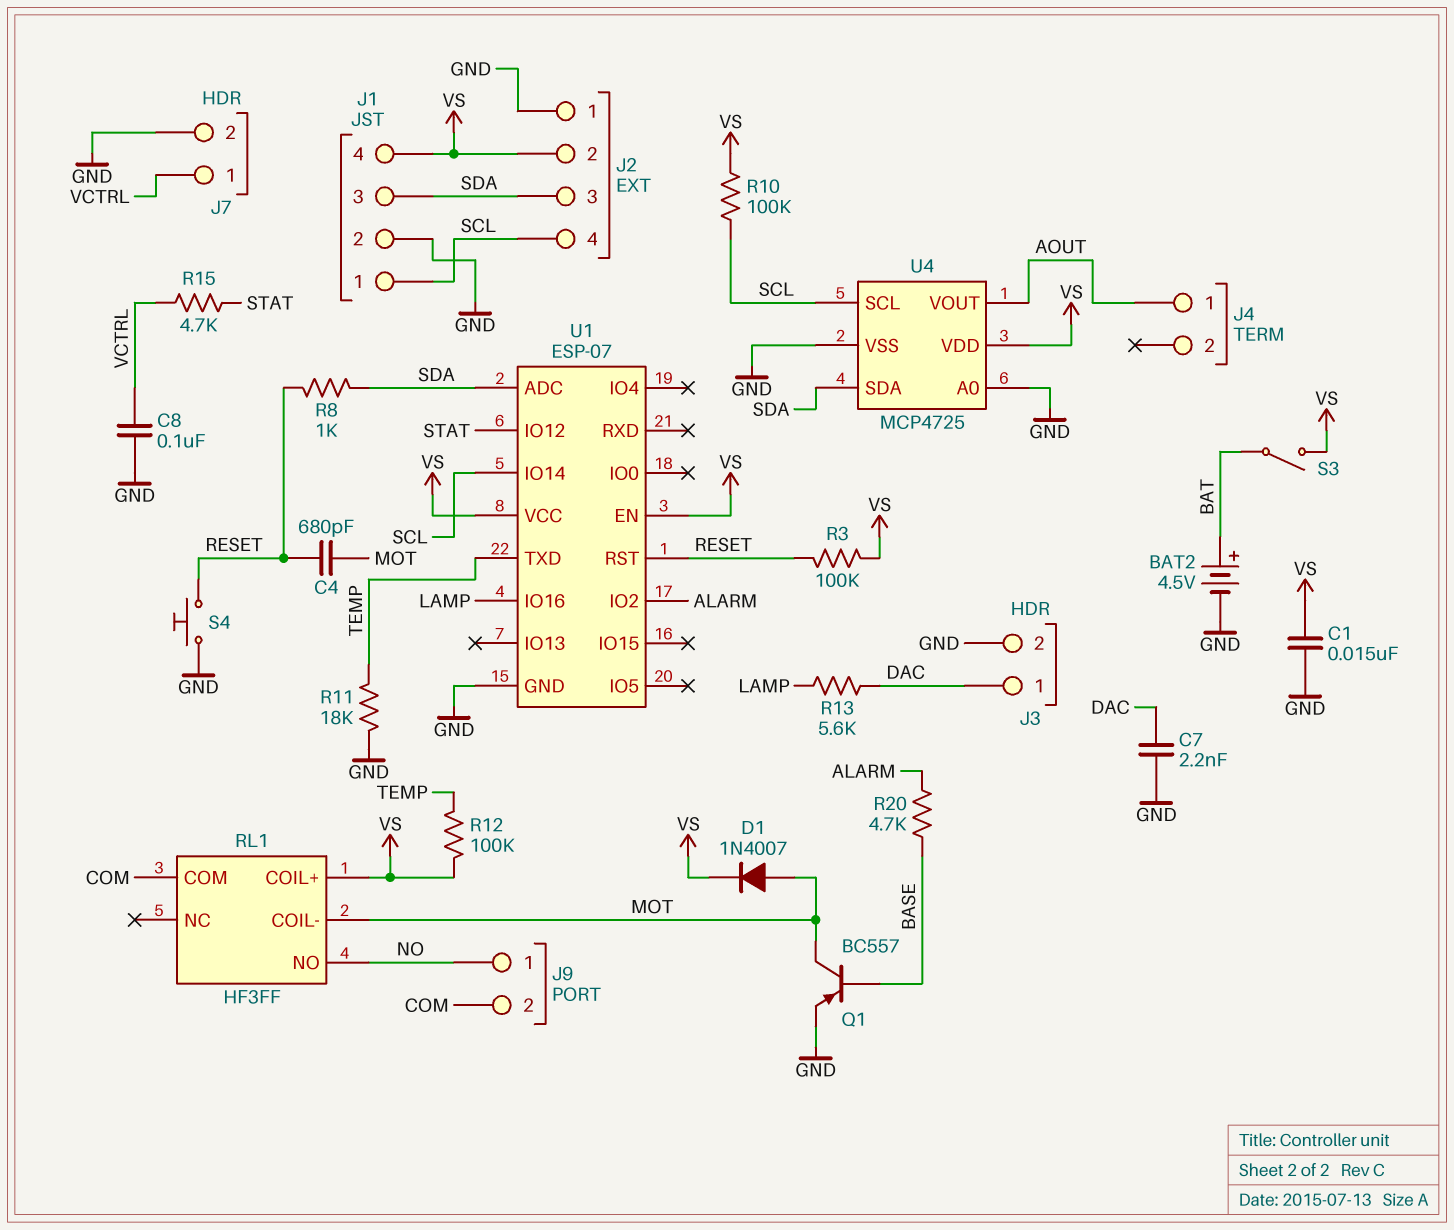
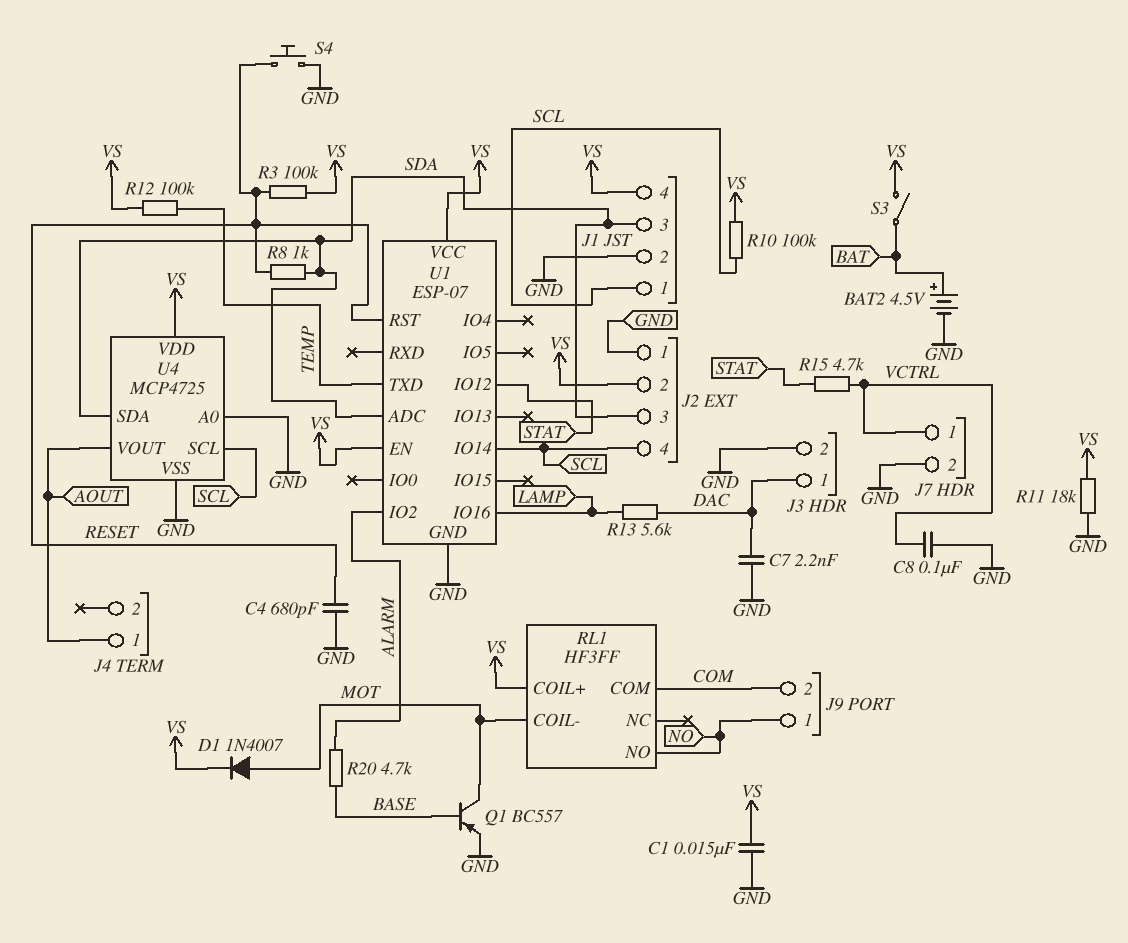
C4: 680pF (MOT, RESET) -> 680pF (GND, RESET)
R11: 18k (GND, TEMP) -> 18k (GND, VS)

